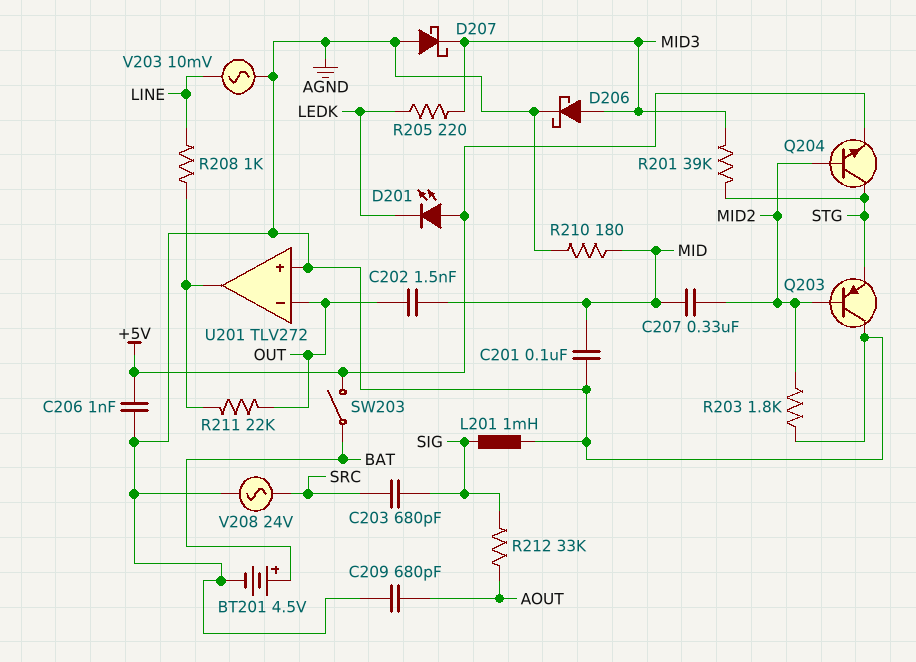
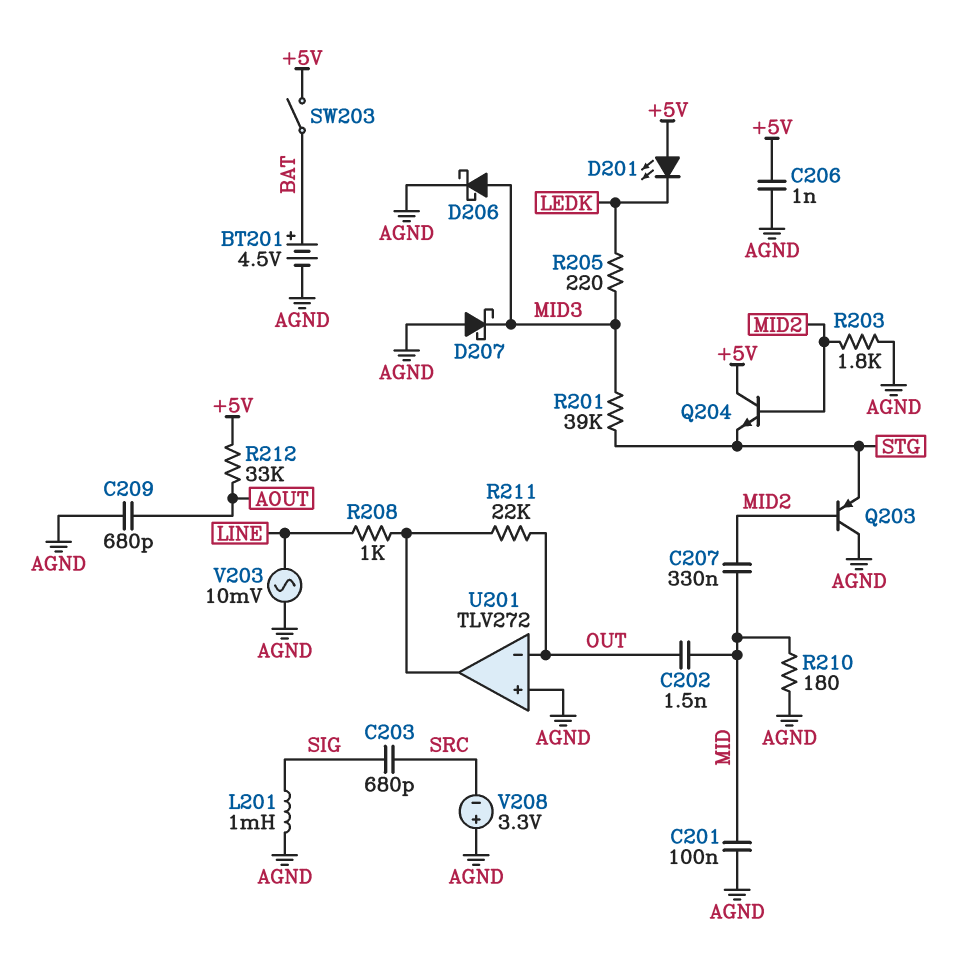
Q204: NPN (B MID2, C STG, E +5V) -> NPN (B MID2, C +5V, E STG)
R212: 33k (AOUT, SIG) -> 33k (+5V, AOUT)
V208: AC 24V (AGND, SRC) -> 3.3V (plus AGND, minus SRC)

